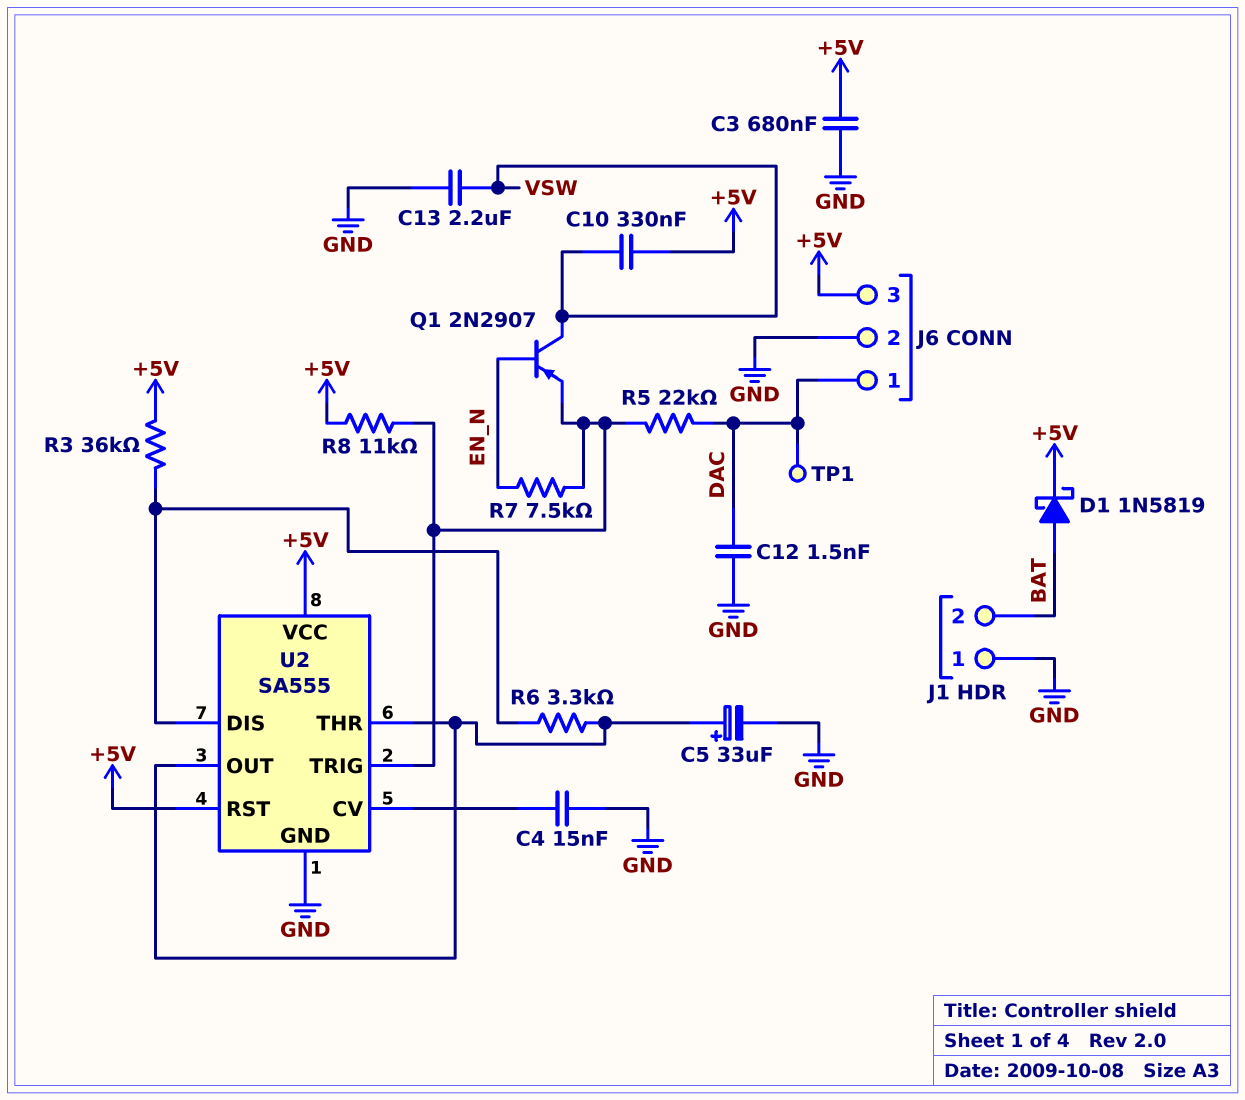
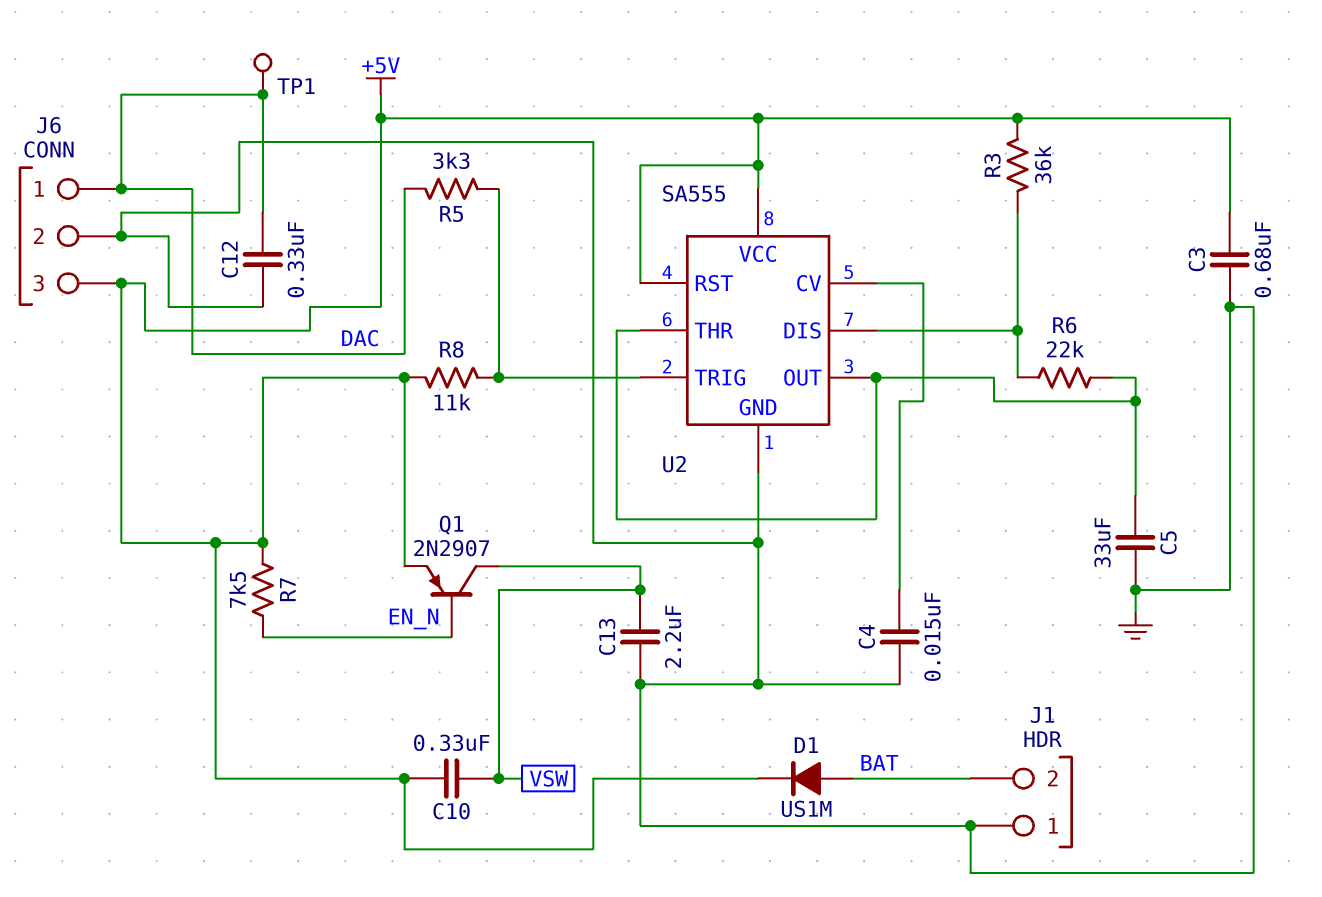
C5: 33uF (plus U2/OUT, minus GND) -> 33uF (GND, U2/OUT)
C12: 1.5nF (DAC, GND) -> 330nF (DAC, GND)
D1: schottky 1N5819 (A BAT, K +5V) -> diode US1M (A BAT, K +5V)
Q1: PNP 2N2907 (B EN_N, C VSW, E U2/TRIG) -> PNP 2N2907 (B EN_N, C VSW, E +5V)
R5: 22k (DAC, U2/TRIG) -> 3.3k (DAC, U2/TRIG)
R6: 3.3k (U2/DIS, U2/OUT) -> 22k (U2/DIS, U2/OUT)
R7: 7.5k (EN_N, U2/TRIG) -> 7.5k (+5V, EN_N)

